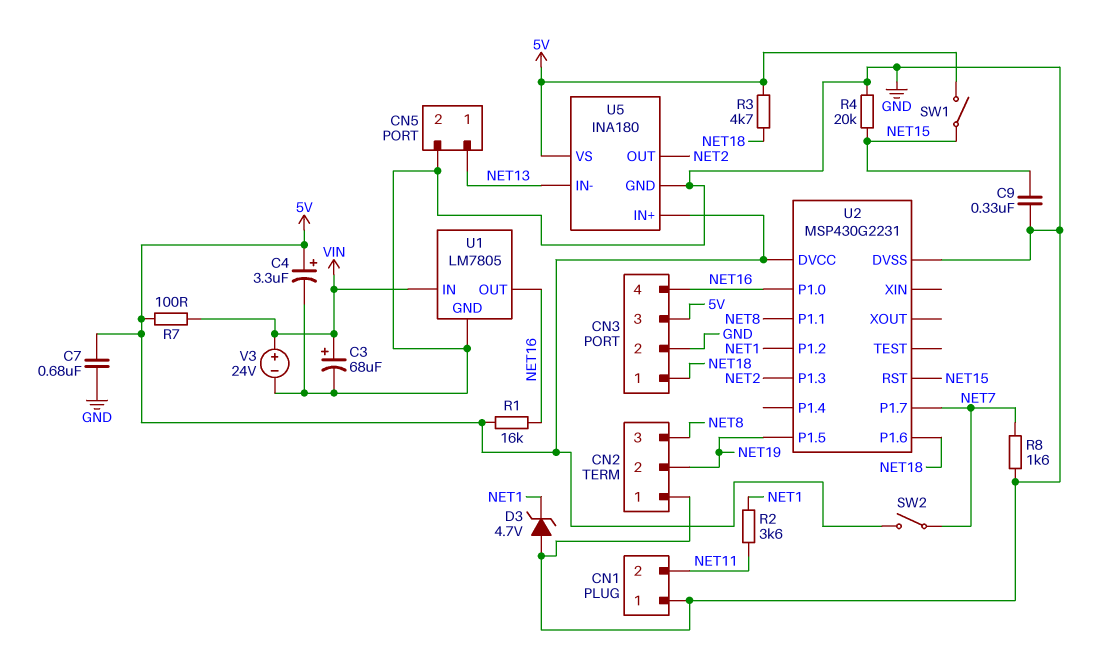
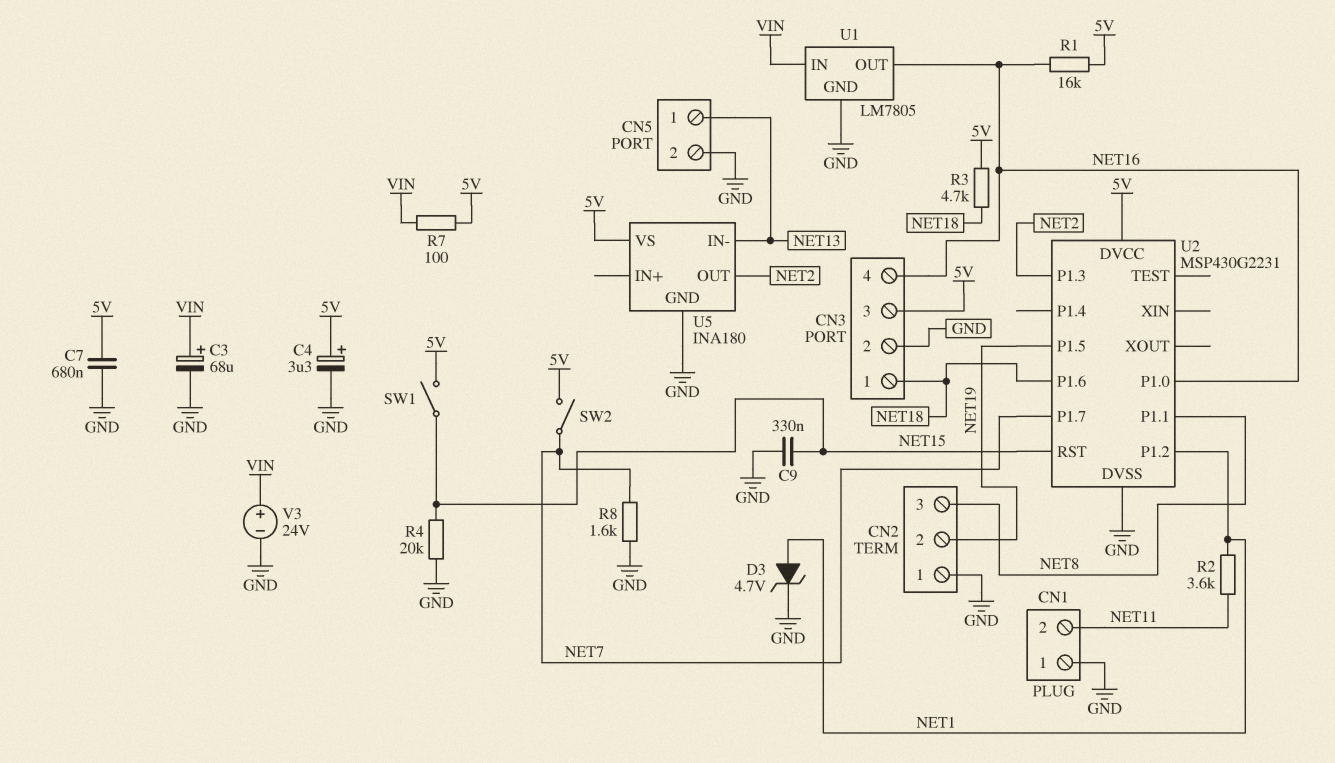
D3: zener 4.7V (A GND, K NET1) -> zener 4.7V (A NET1, K GND)
U5 pin IN+: 5V -> none

